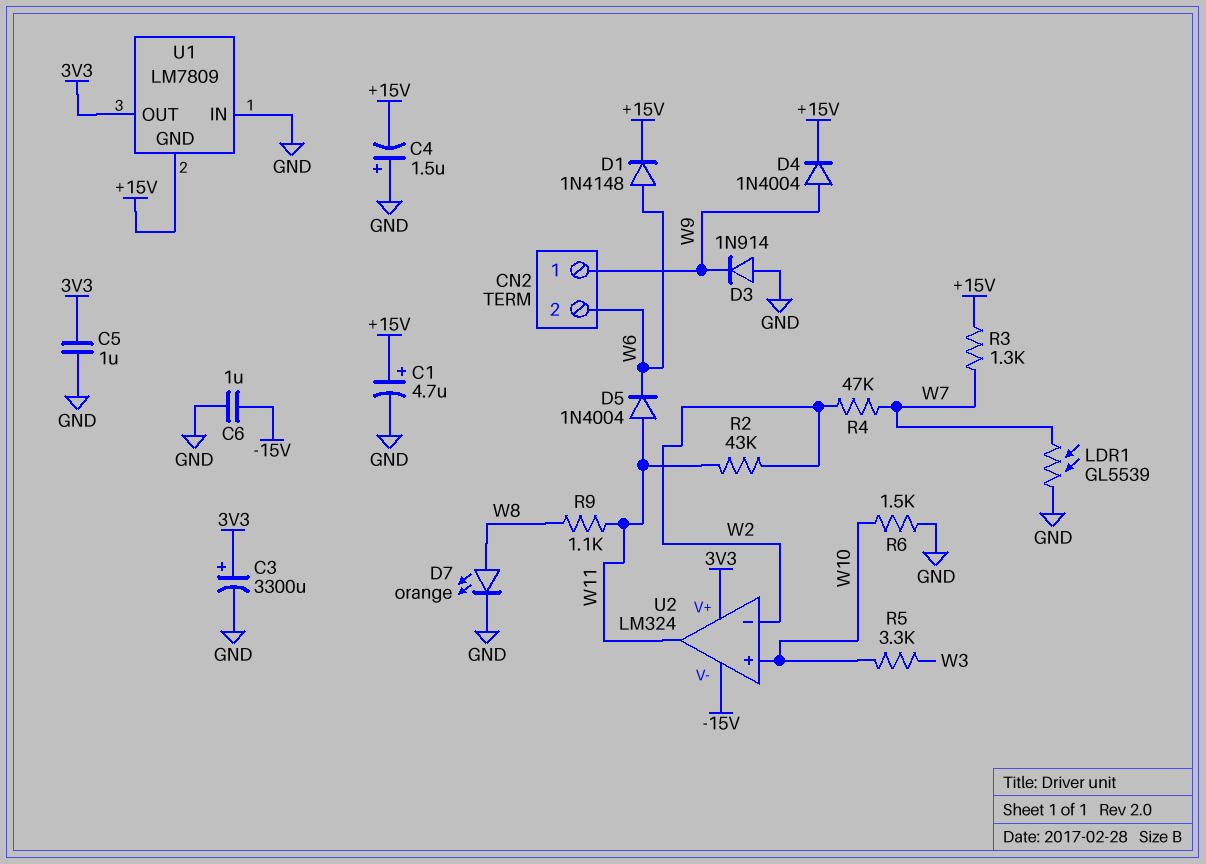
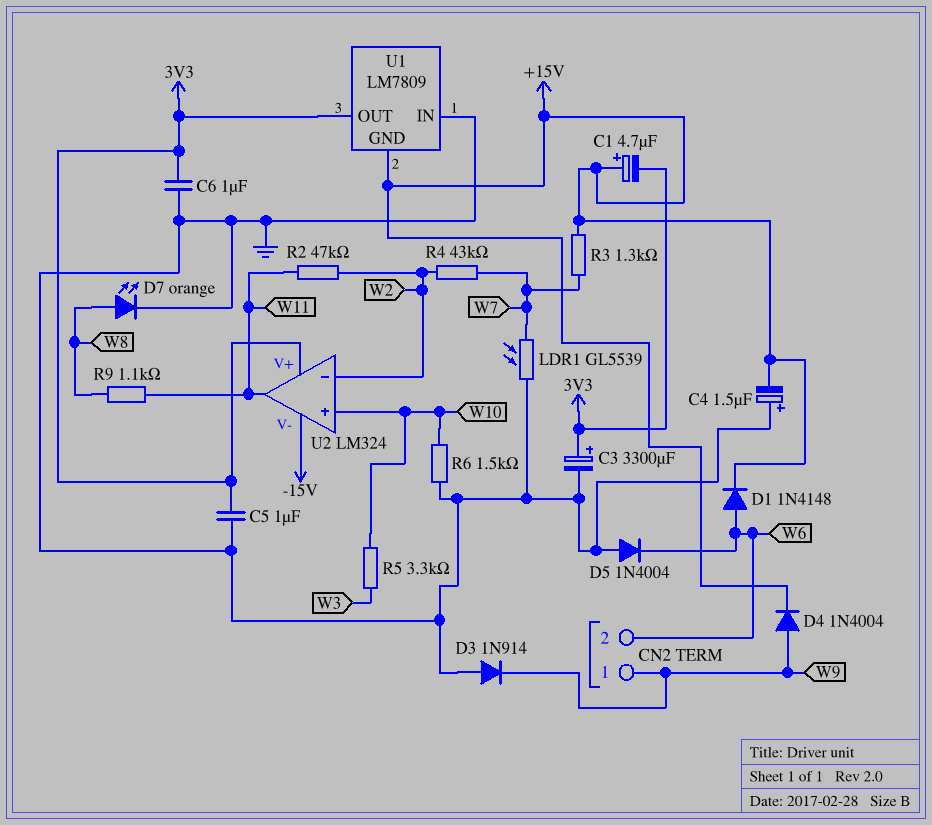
C1: 4.7uF (plus +15V, minus GND) -> 4.7uF (plus +15V, minus 3V3)
C6: 1uF (-15V, GND) -> 1uF (3V3, GND)
D5: diode 1N4004 (A W11, K W6) -> diode 1N4004 (A GND, K W6)
R2: 43k (W2, W11) -> 47k (W2, W11)
R4: 47k (W2, W7) -> 43k (W2, W7)

